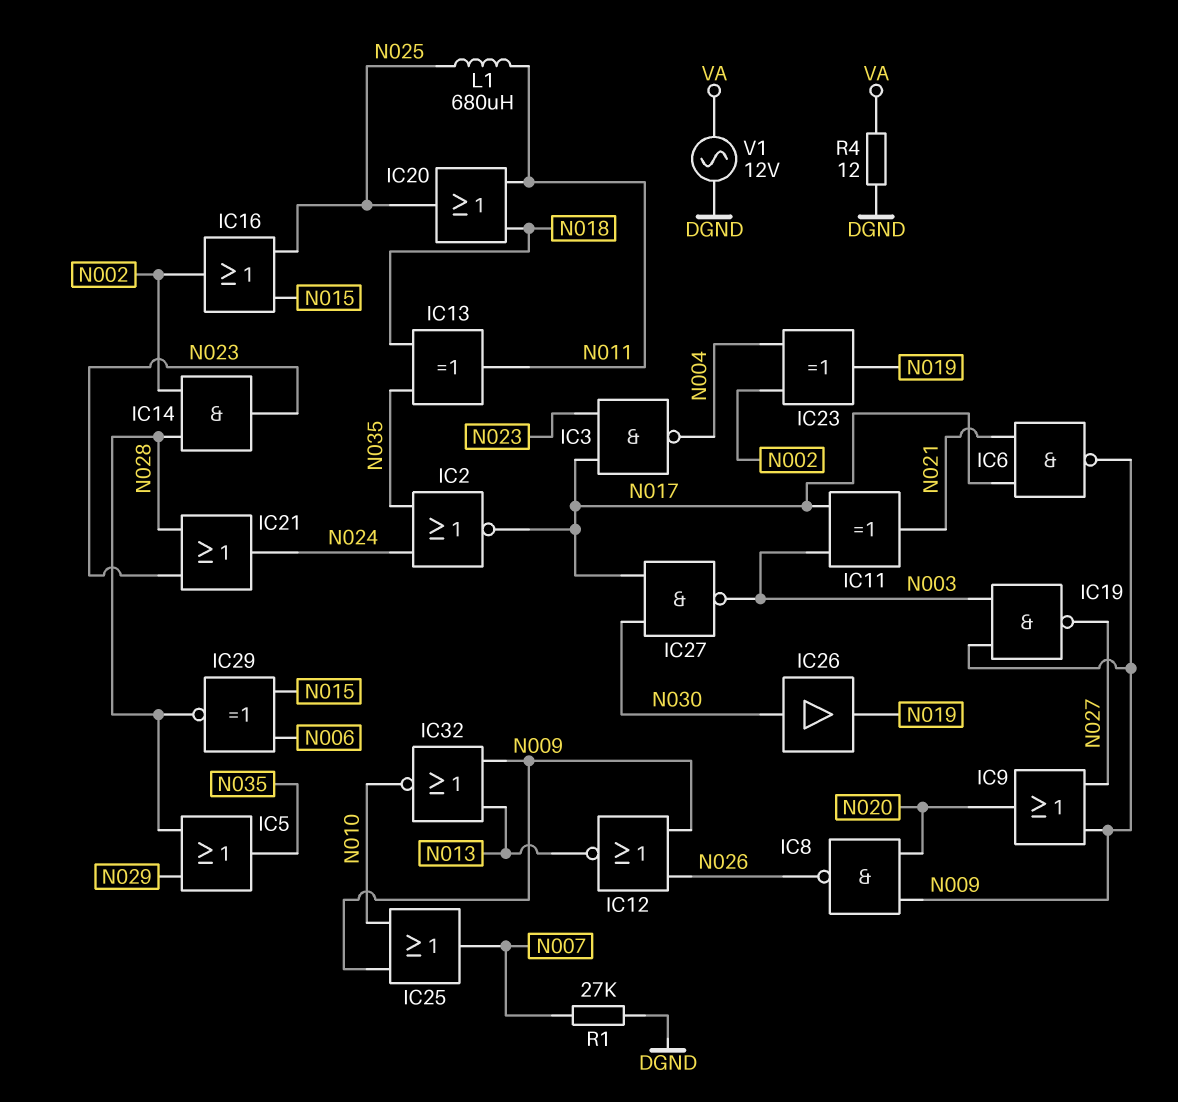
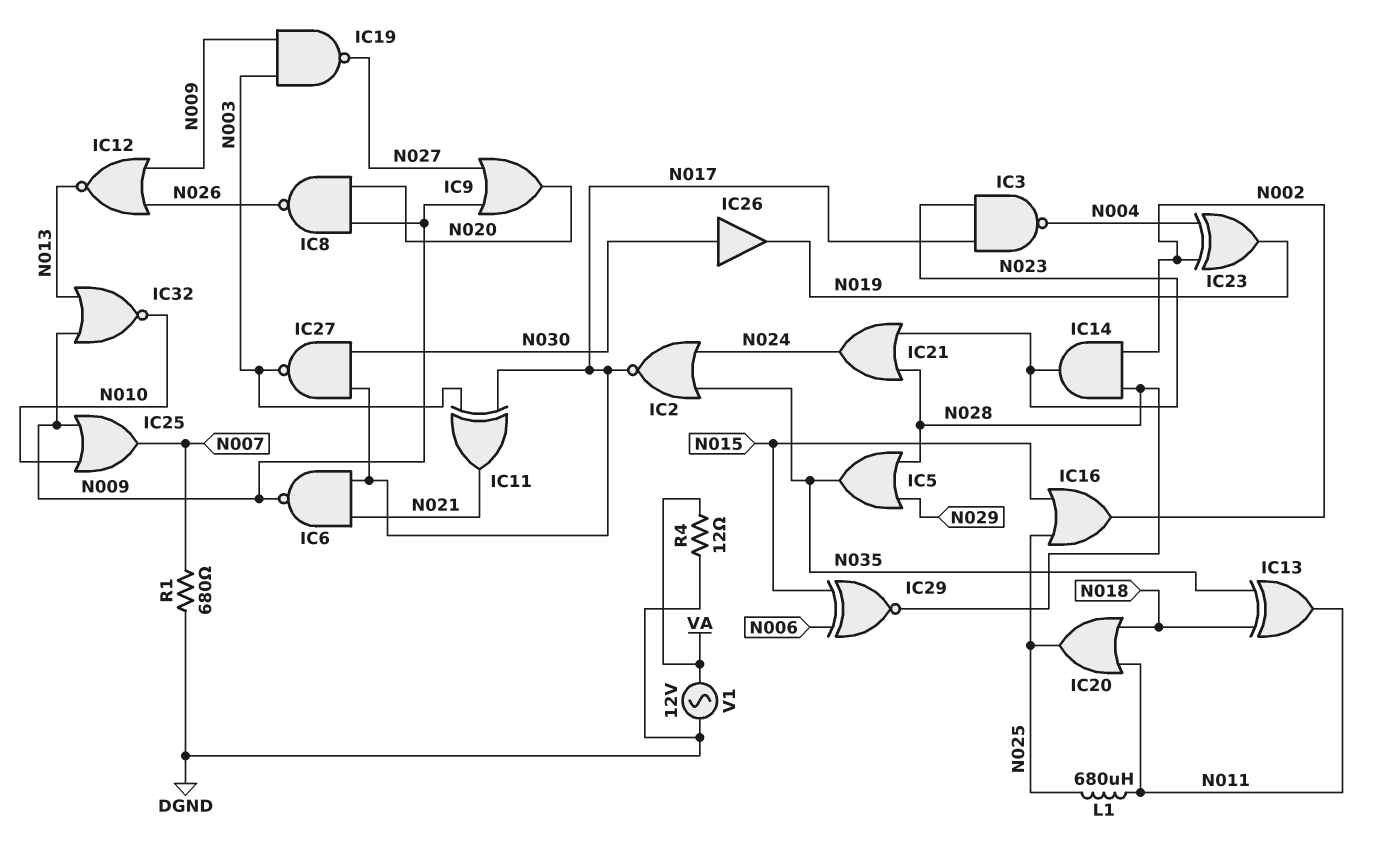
R1: 27k (DGND, N007) -> 680 (DGND, N007)

